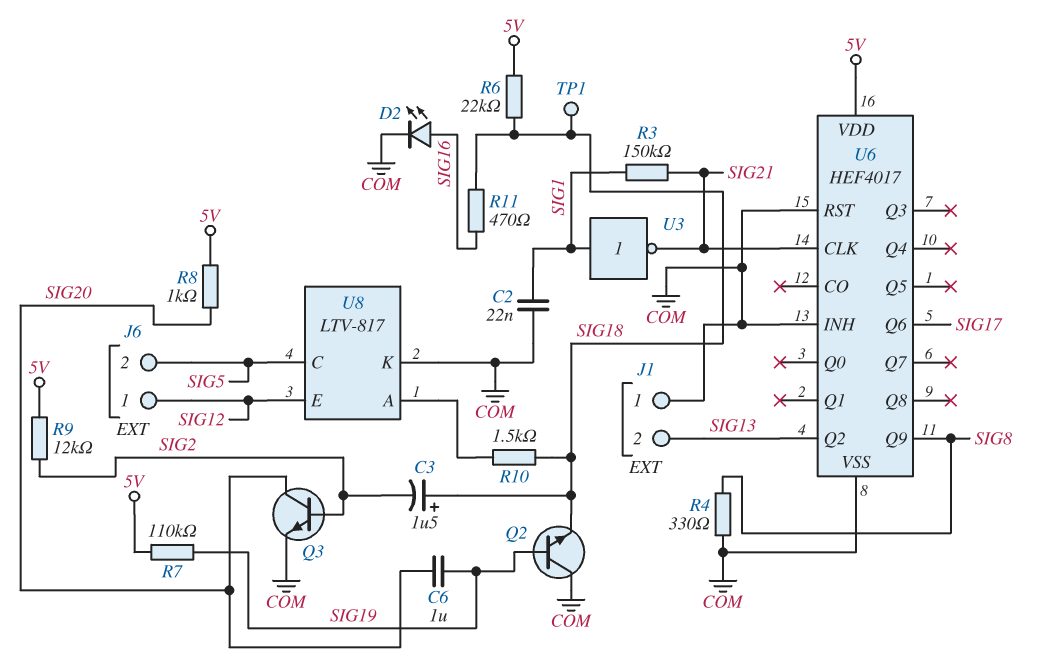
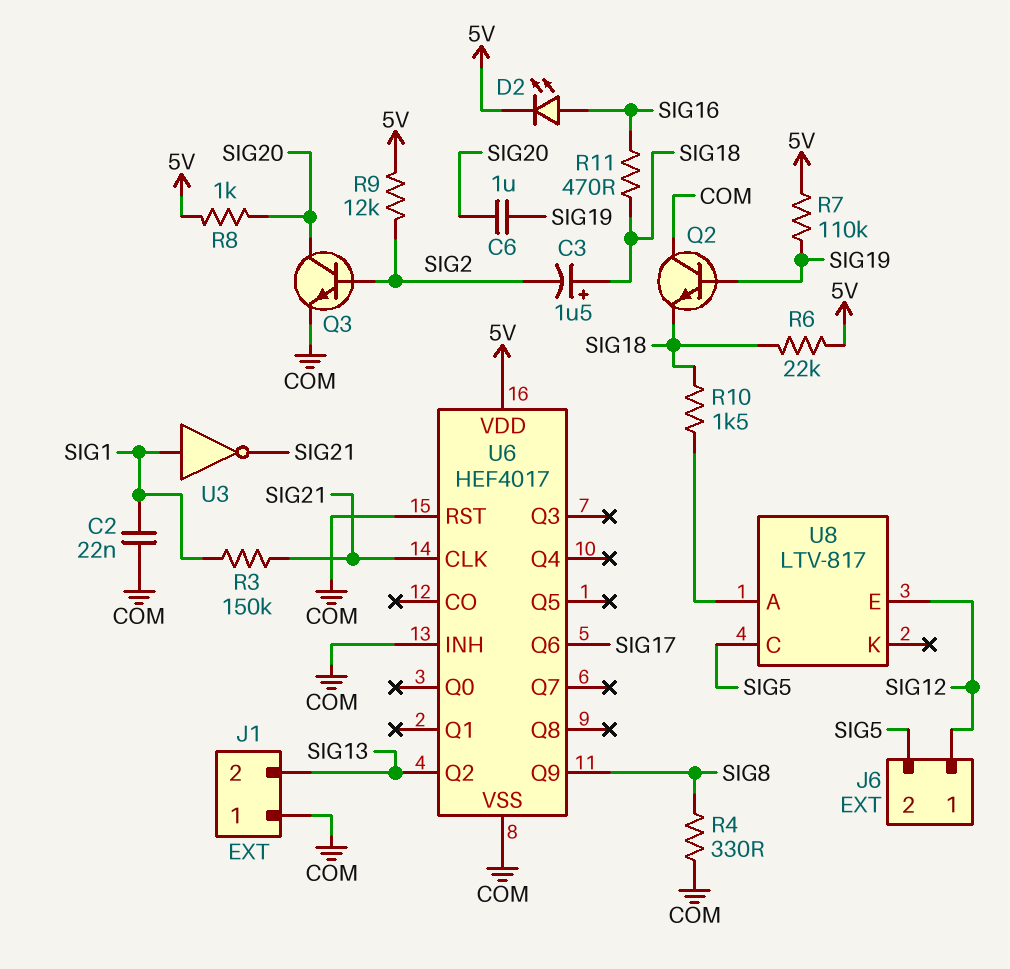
D2: LED (A SIG16, K COM) -> LED (A SIG16, K 5V)
TP1: test point (SIG18) -> none
U8 pin K: COM -> none

